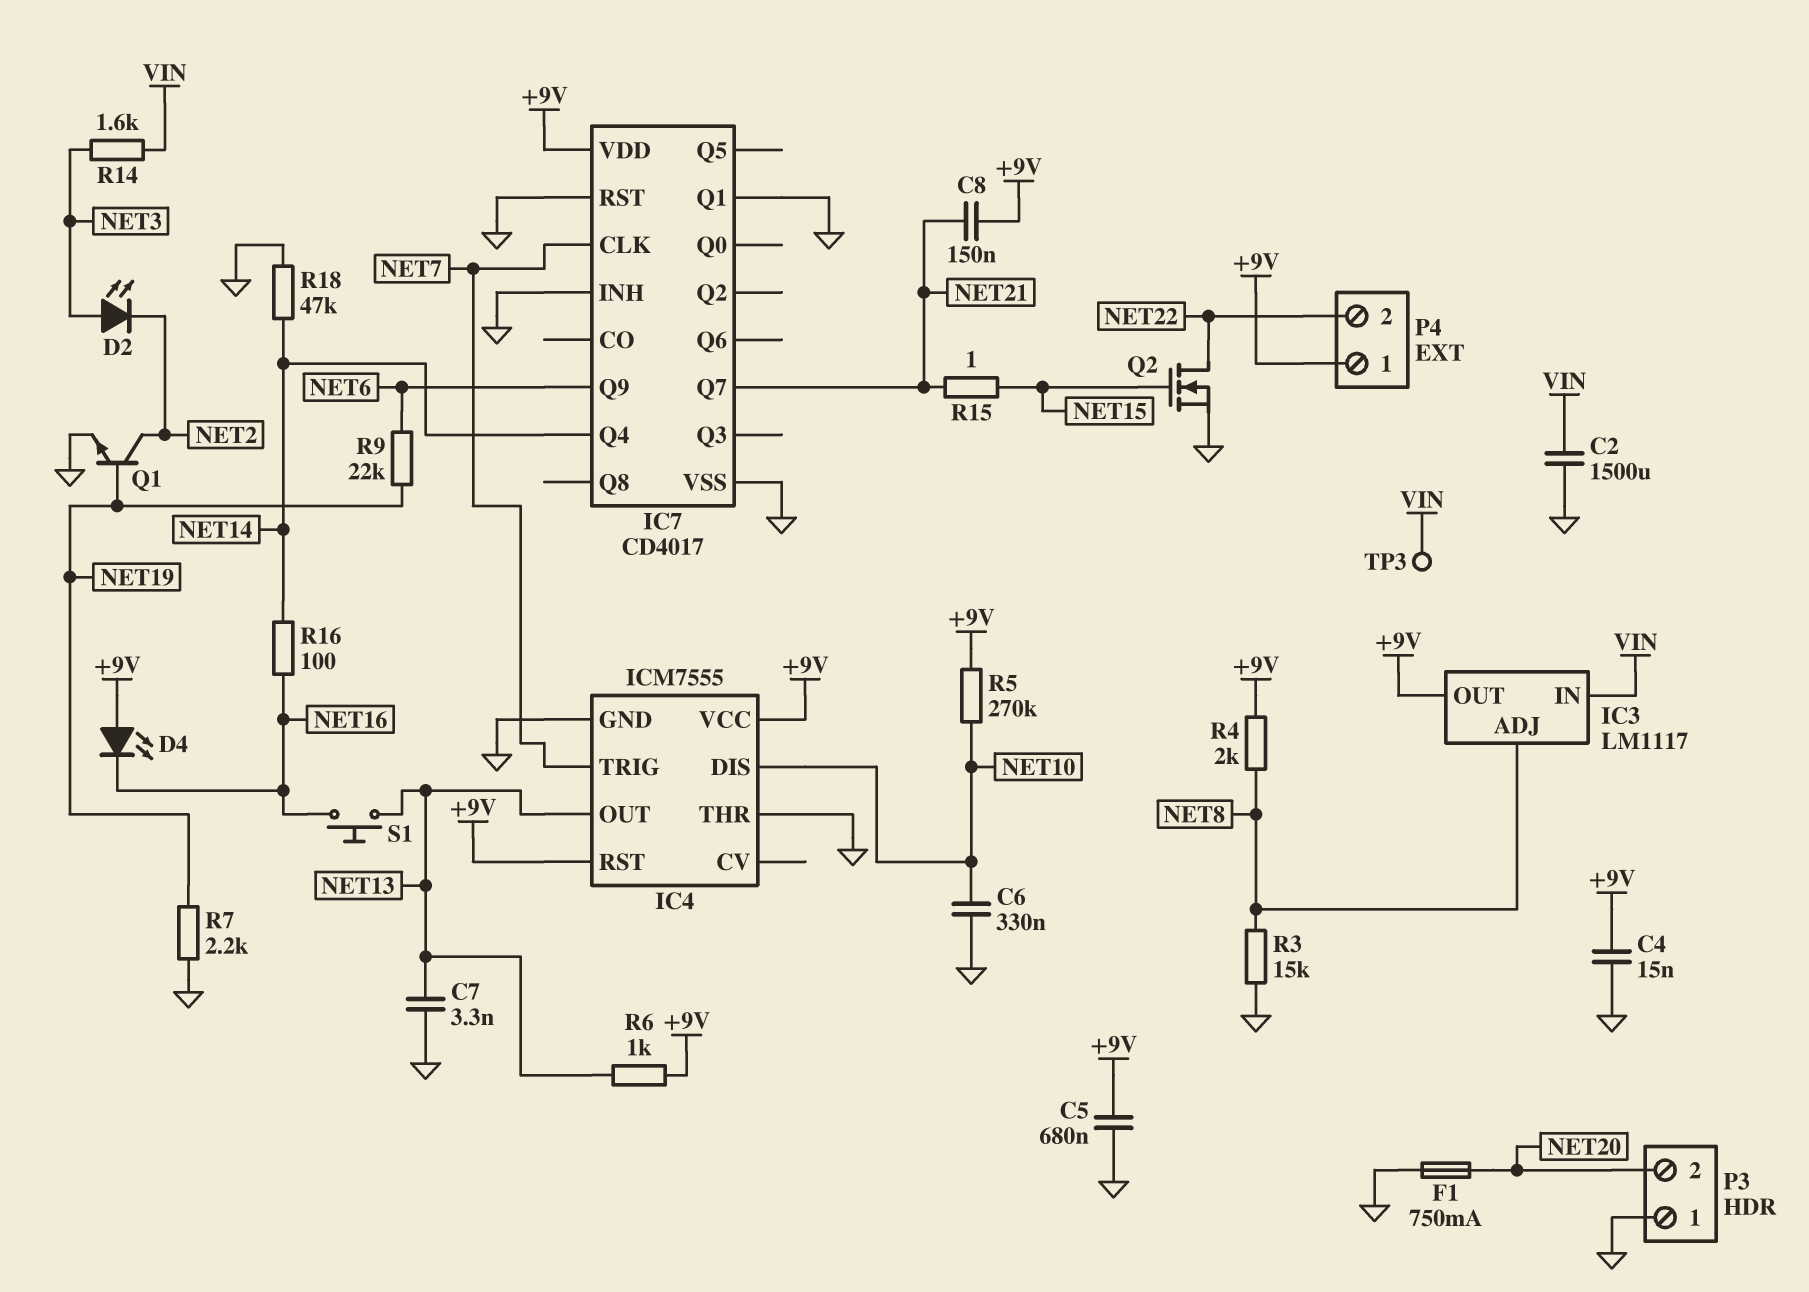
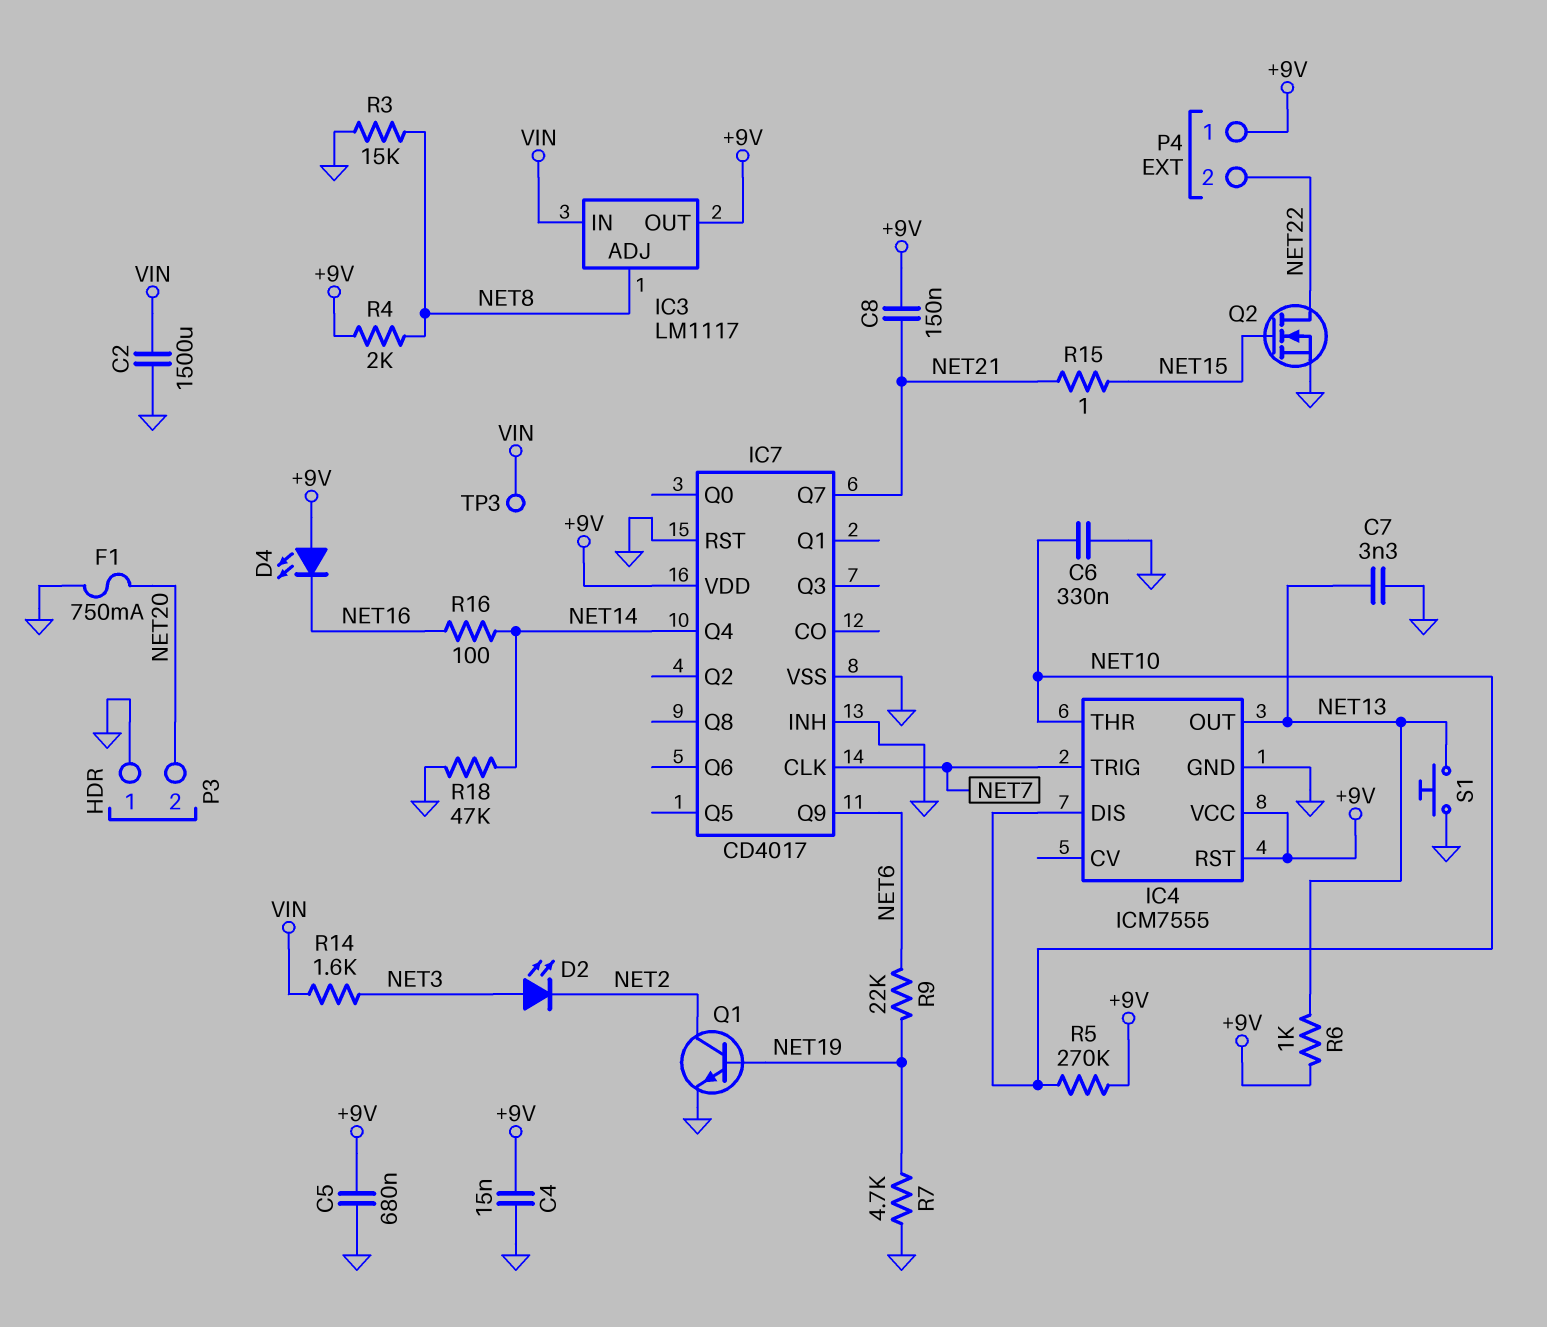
IC4 pin THR: GND -> NET10
IC7 pin Q1: GND -> none
R7: 2.2k (GND, NET19) -> 4.7k (GND, NET19)
S1: button (NET13, NET16) -> button (GND, NET13)

